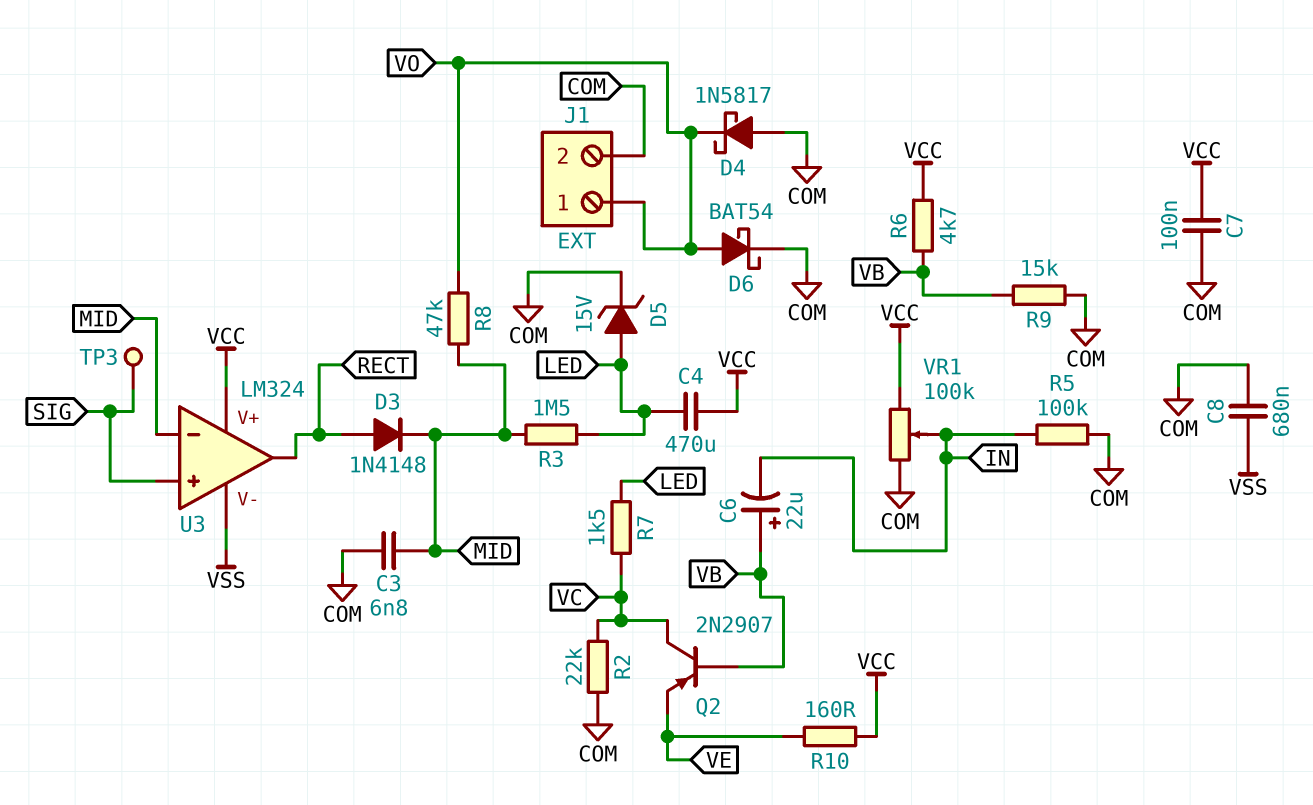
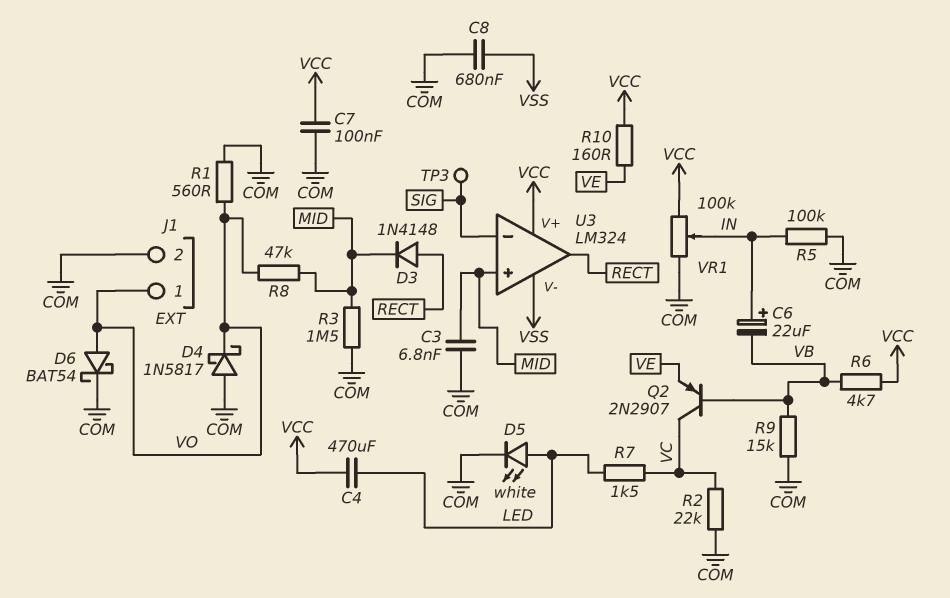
C6: 22uF (plus VB, minus IN) -> 22uF (plus IN, minus VB)
D5: zener 15V (A LED, K COM) -> LED white (A LED, K COM)
R1: none -> 560 (COM, VO)
R3: 1.5M (LED, MID) -> 1.5M (COM, MID)
U3 pin in+: SIG -> MID
U3 pin in-: MID -> SIG

